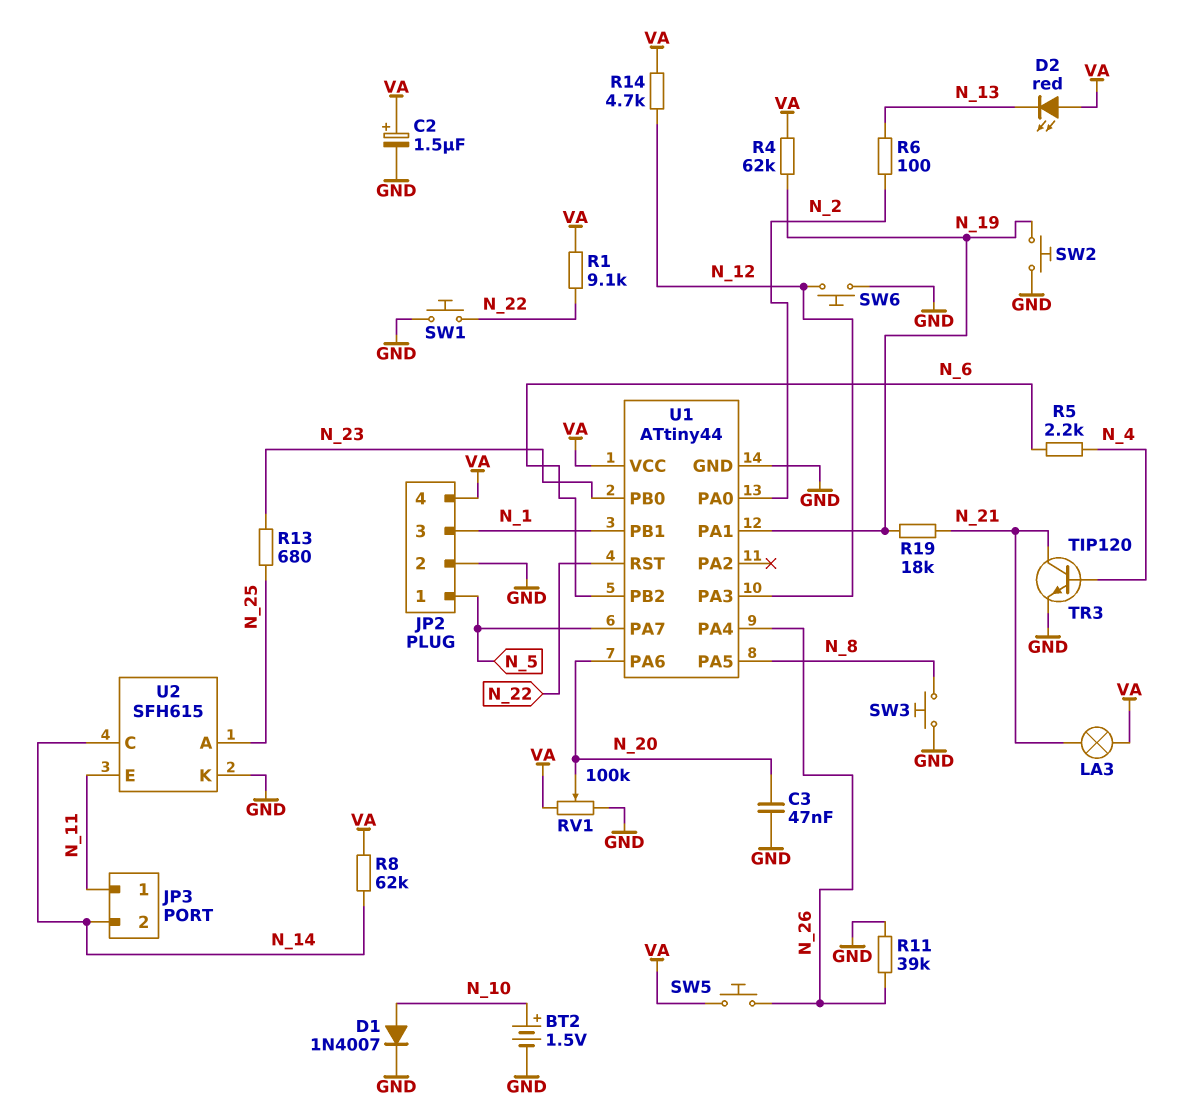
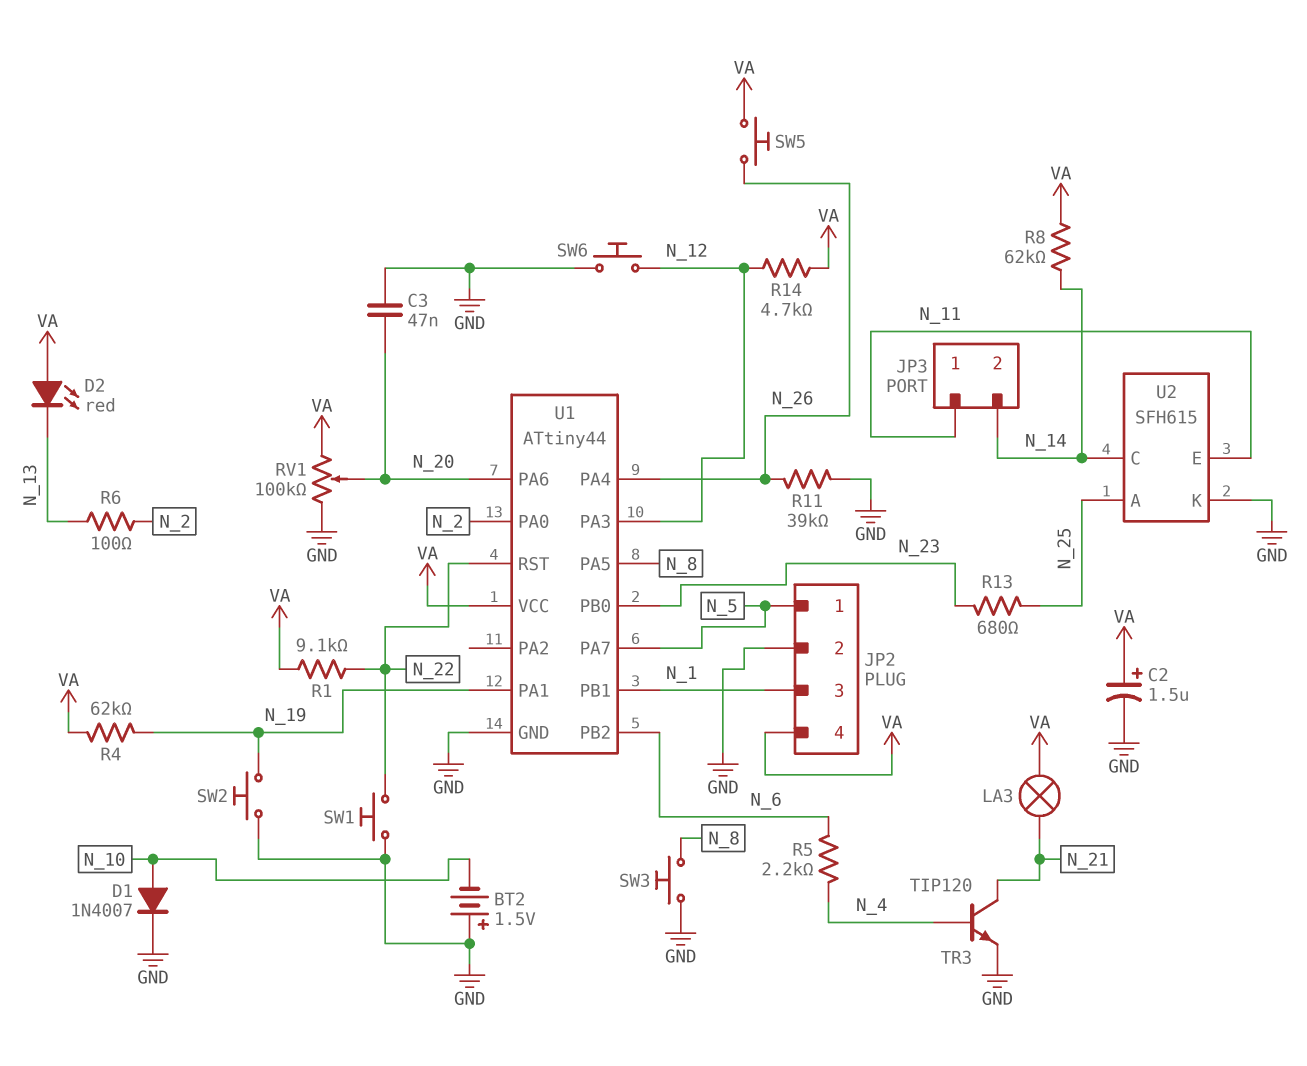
BT2: 1.5V (plus N_10, minus GND) -> 1.5V (plus GND, minus N_10)
R19: 18k (N_19, N_21) -> none

